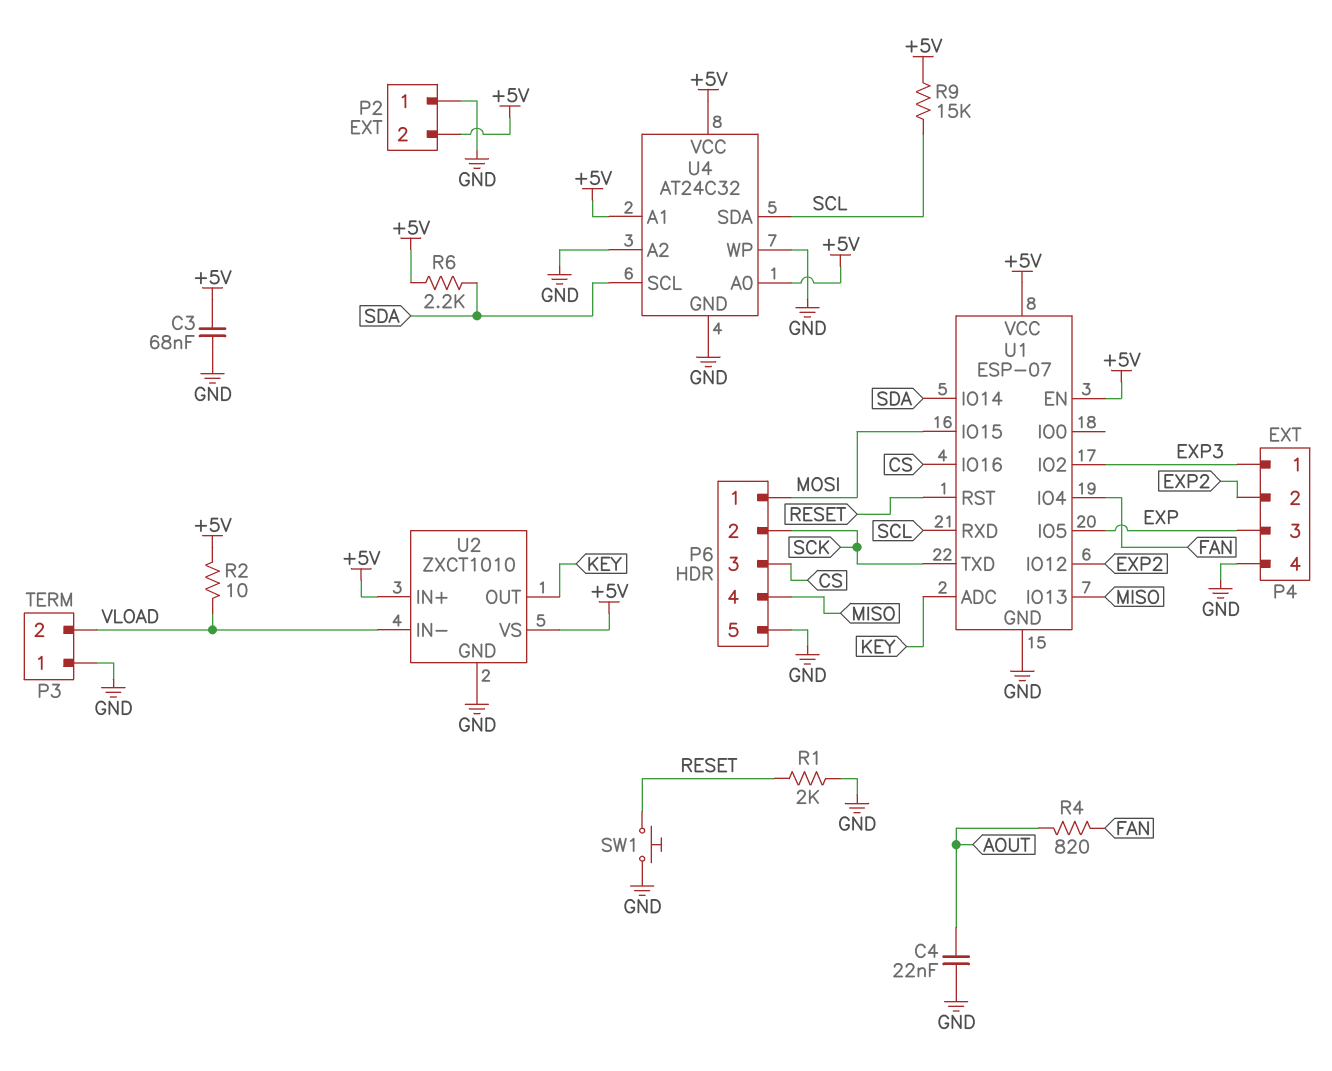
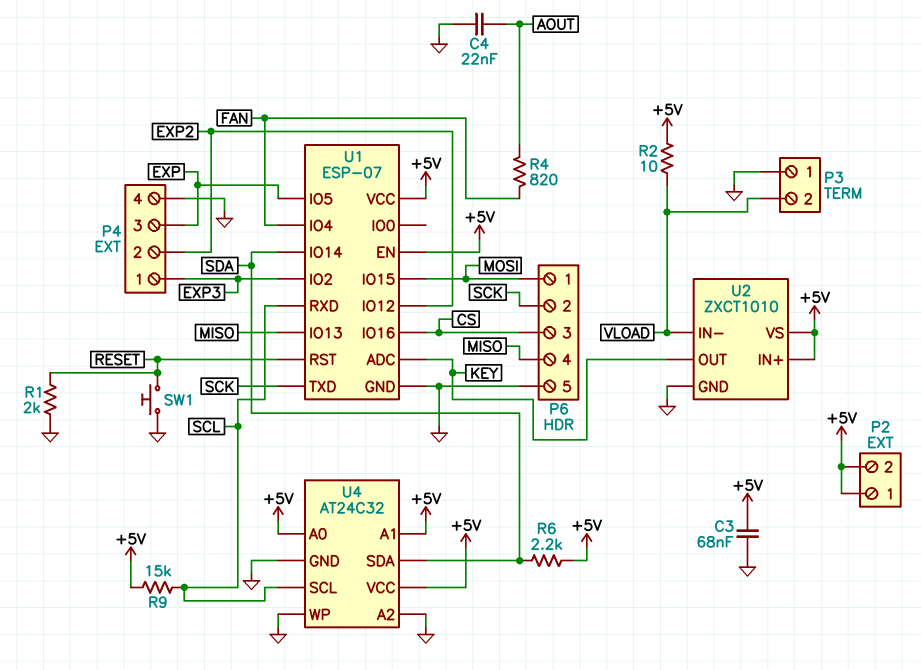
P2 pin 1: GND -> +5V
U4 pin SCL: SDA -> SCL
U4 pin SDA: SCL -> SDA

